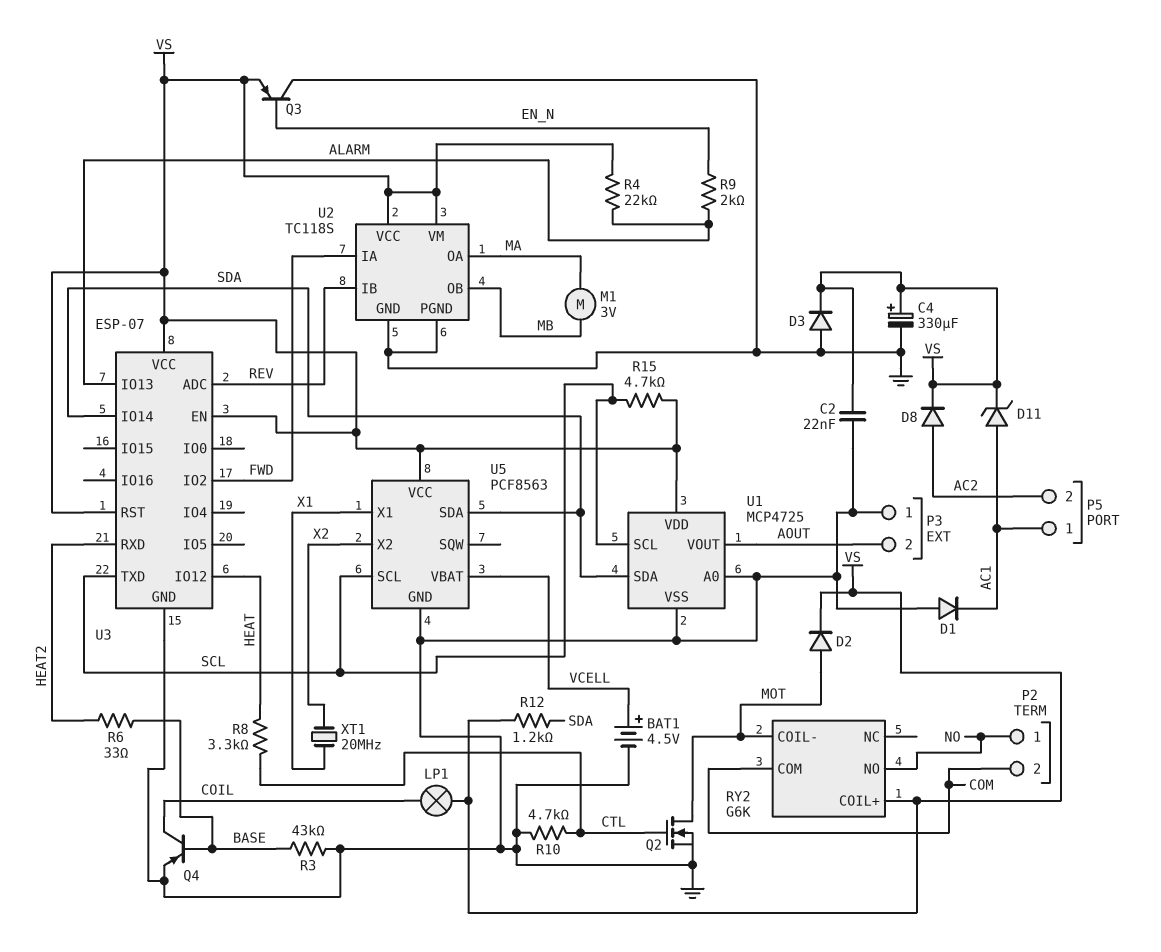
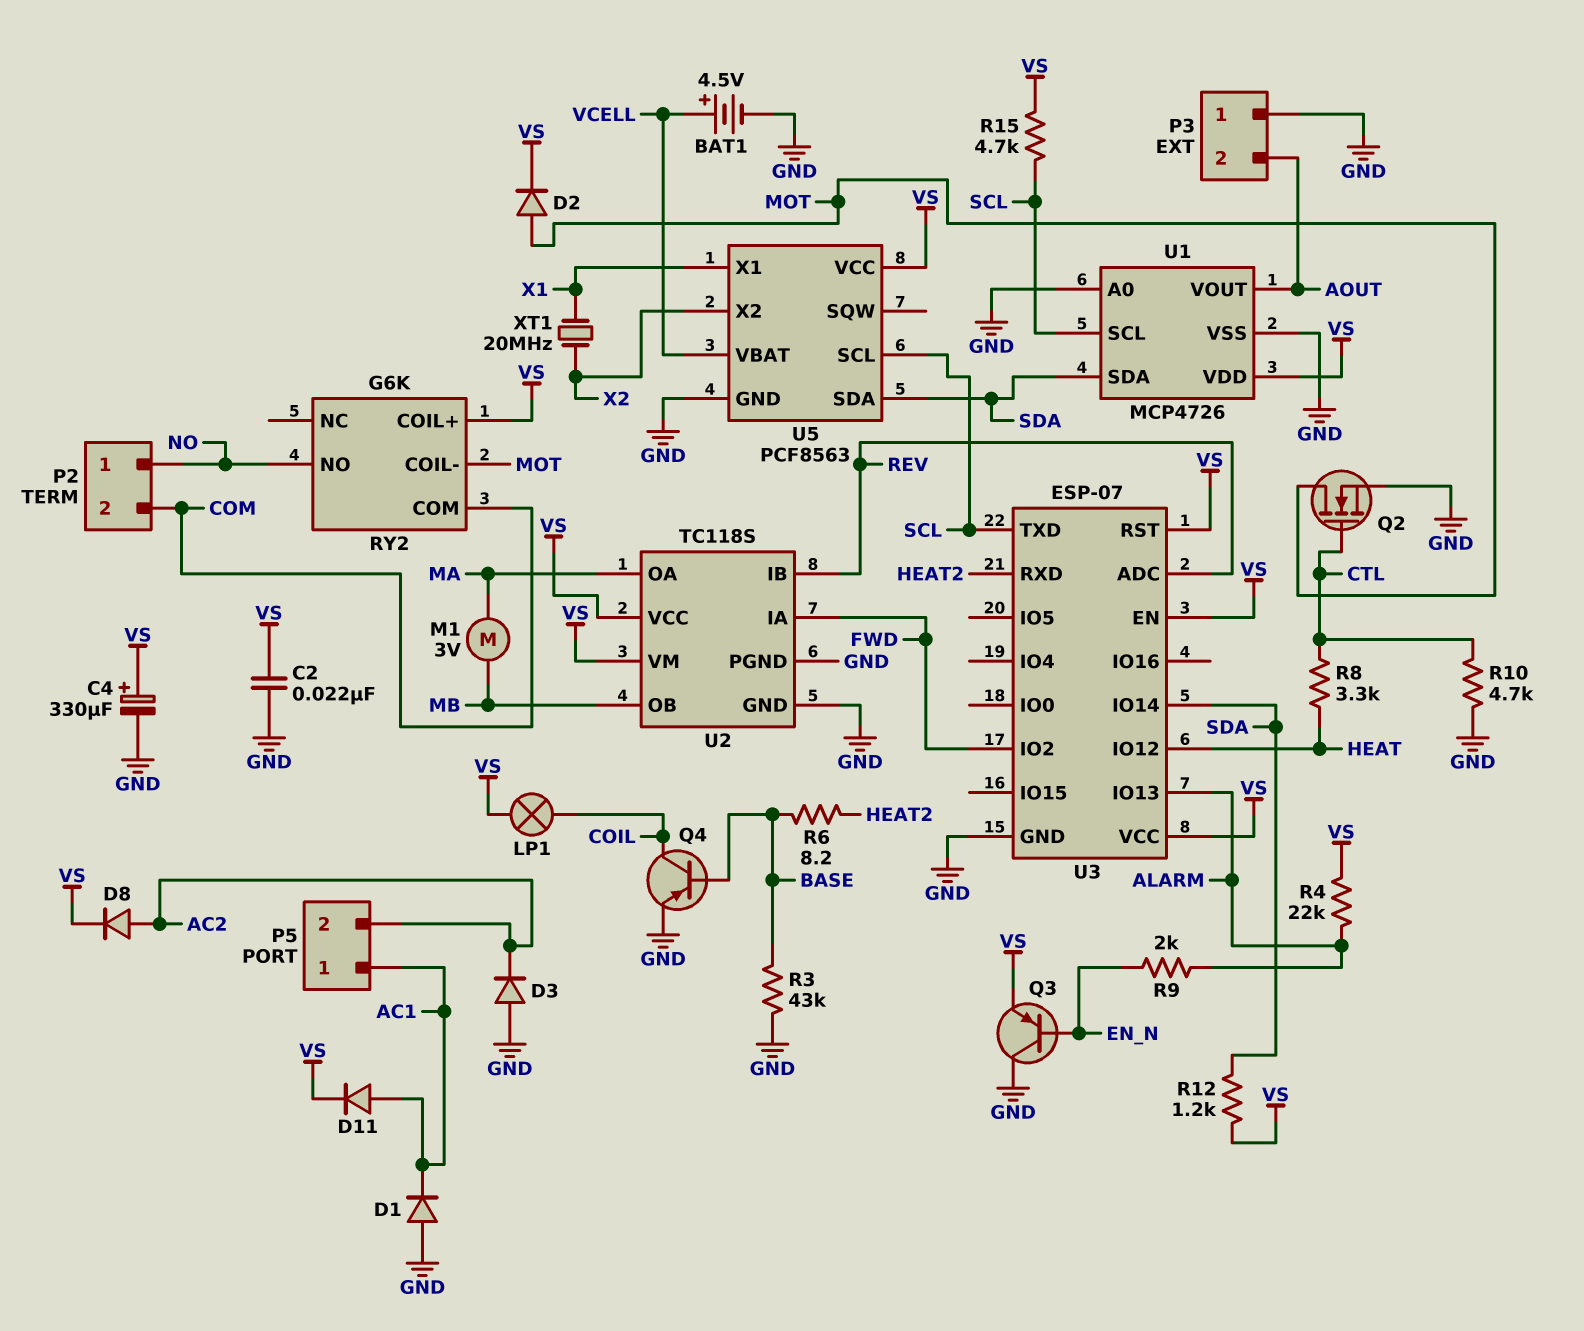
D3: diode (A GND, K VS) -> diode (A GND, K AC2)
D11: zener (A AC1, K VS) -> diode (A AC1, K VS)
R6: 33 (BASE, HEAT2) -> 8.2 (BASE, HEAT2)
U1: MCP4725 -> MCP4726

